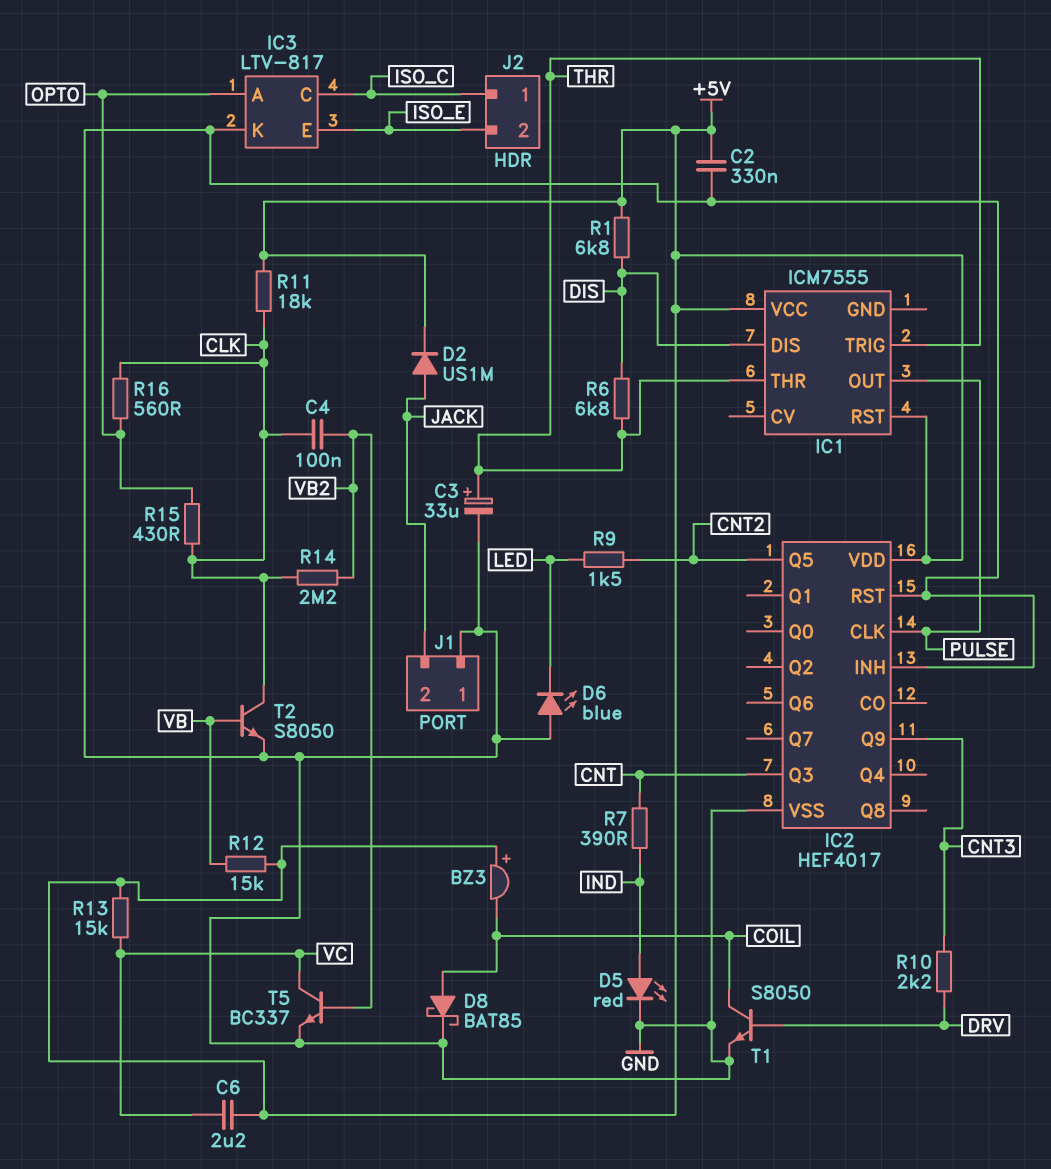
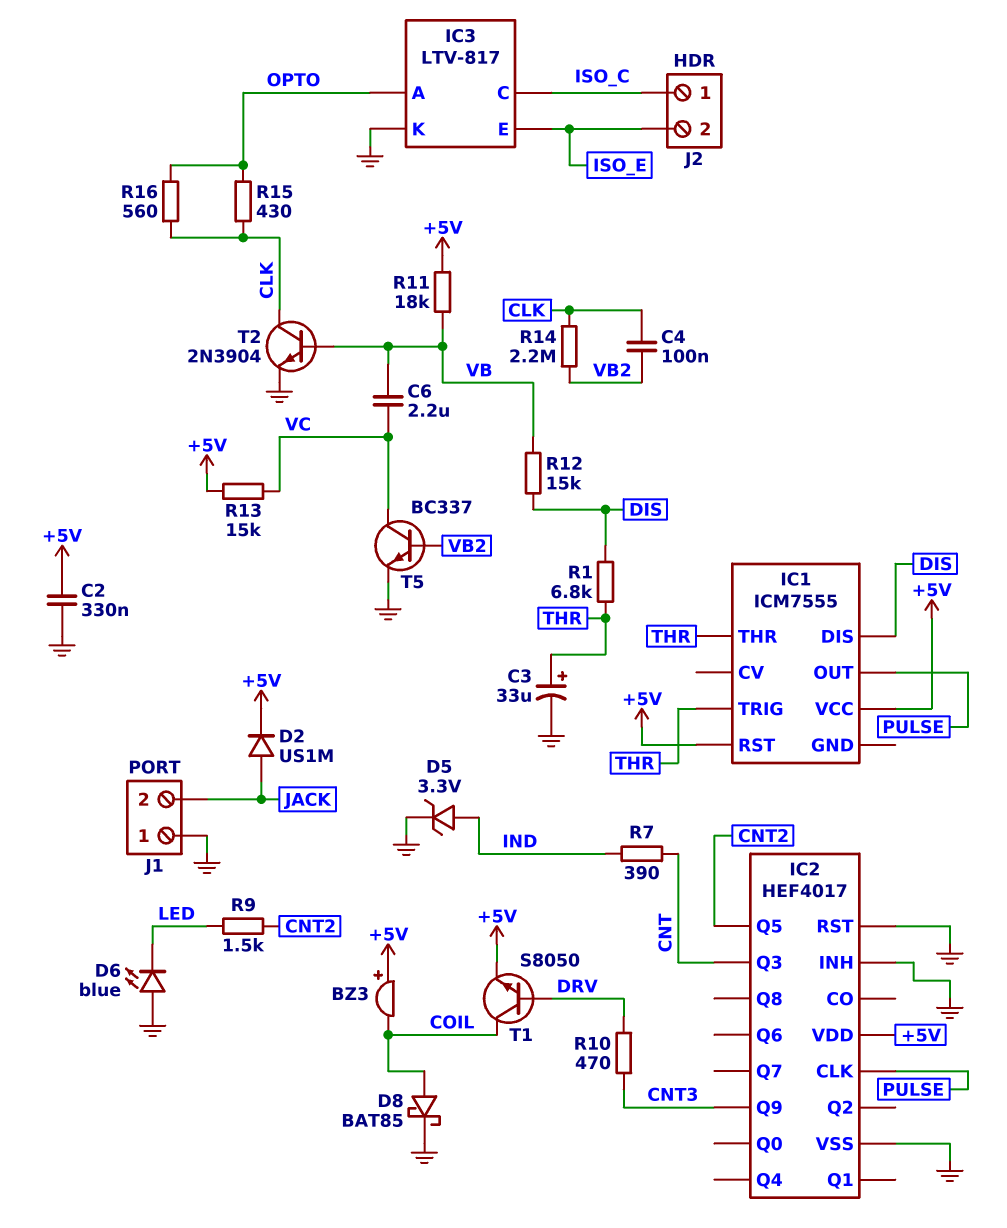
C6: 2.2uF (+5V, VC) -> 2.2uF (VB, VC)
D5: LED red (A IND, K GND) -> zener 3.3V (A IND, K GND)
R1: 6.8k (+5V, DIS) -> 6.8k (DIS, THR)
R6: 6.8k (DIS, THR) -> none
R10: 2.2k (CNT3, DRV) -> 470 (CNT3, DRV)
R11: 18k (+5V, CLK) -> 18k (+5V, VB)
R12: 15k (+5V, VB) -> 15k (DIS, VB)
T1: NPN S8050 (B DRV, C COIL, E GND) -> NPN S8050 (B DRV, C COIL, E +5V)
T2: NPN S8050 (B VB, C CLK, E GND) -> NPN 2N3904 (B VB, C CLK, E GND)

